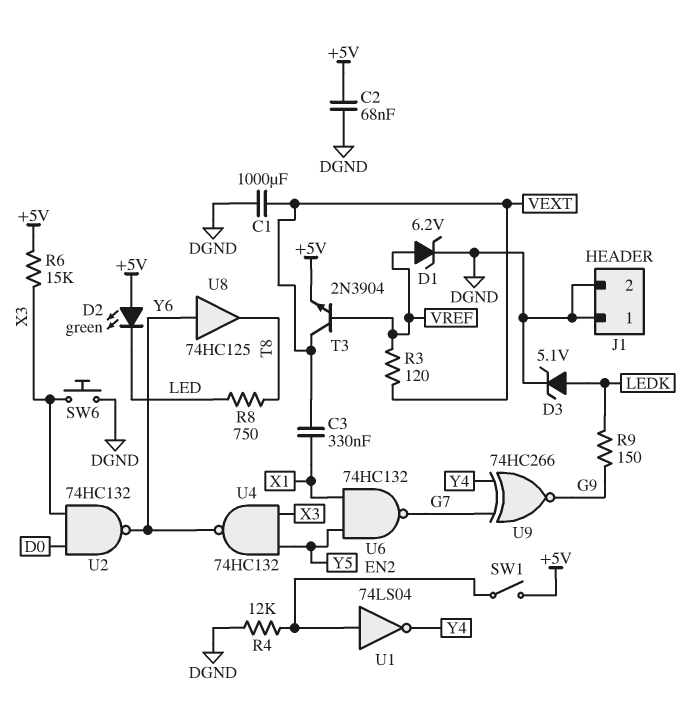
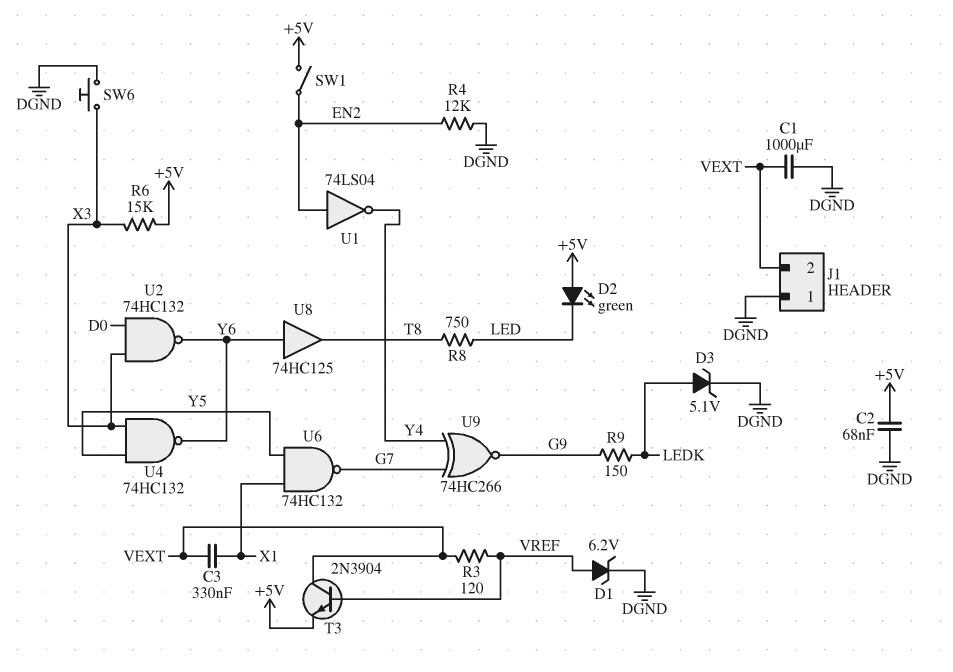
J1 pin 2: DGND -> VEXT

